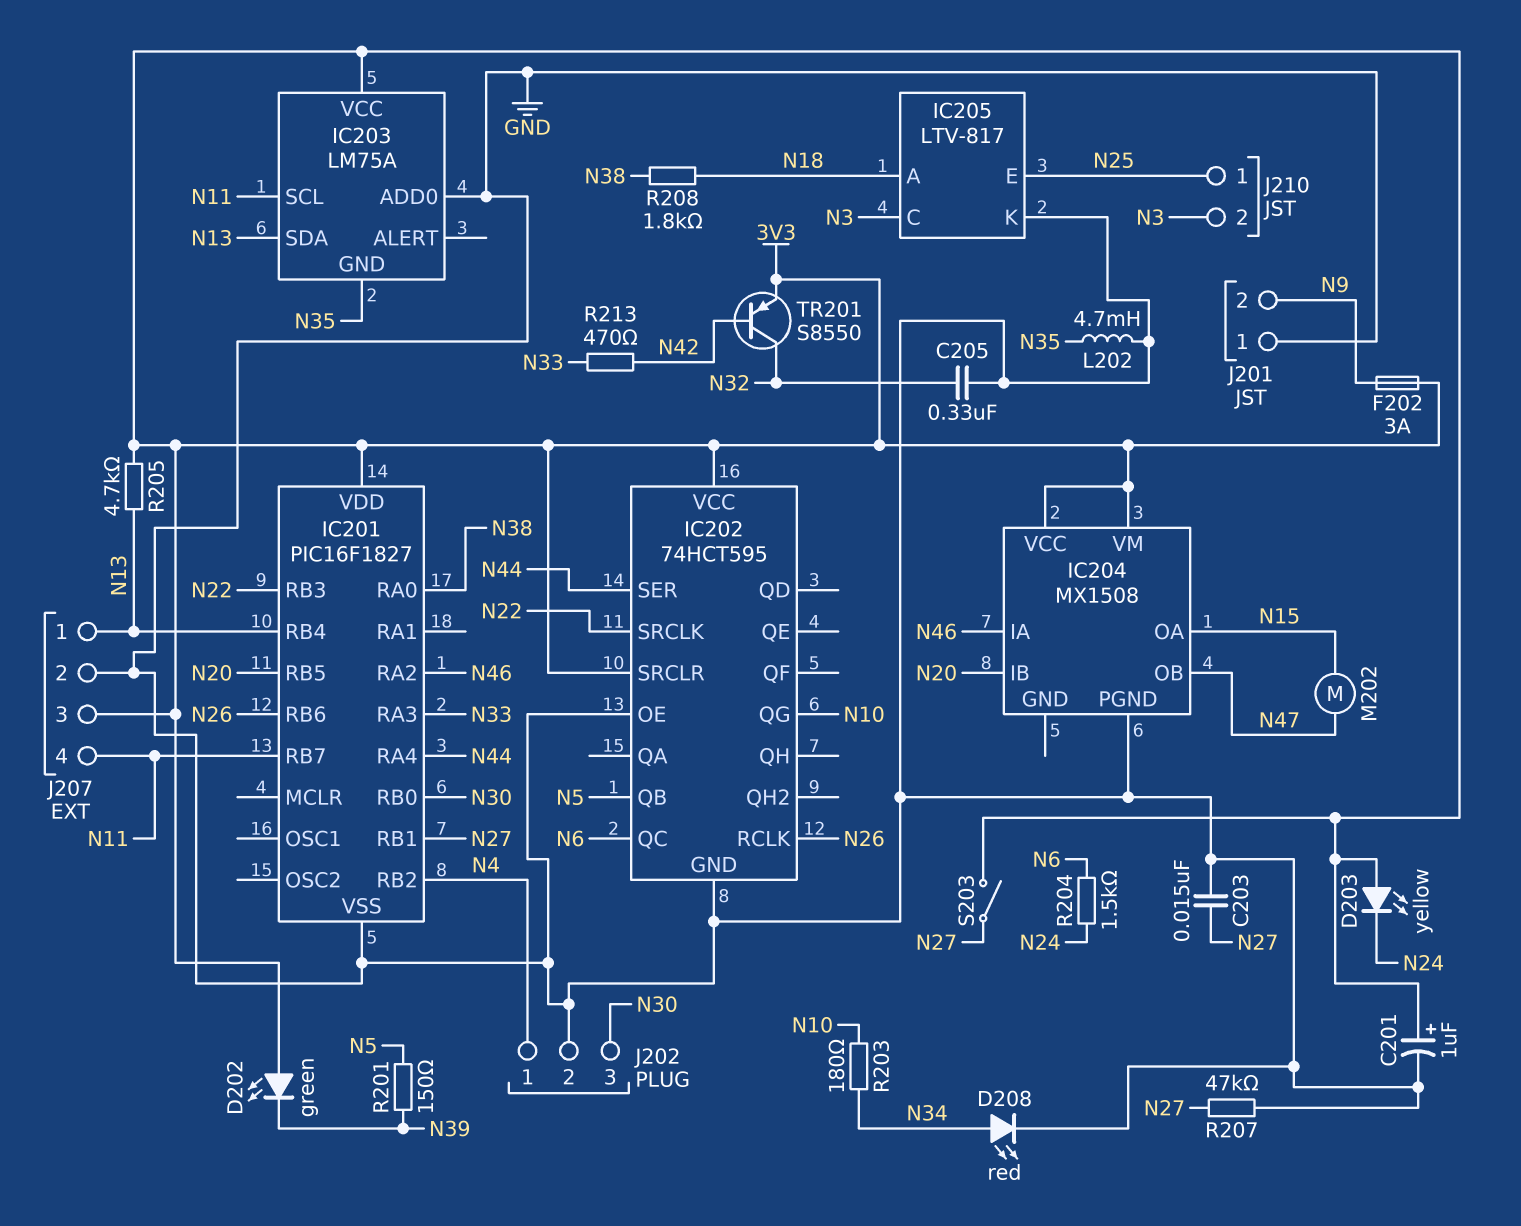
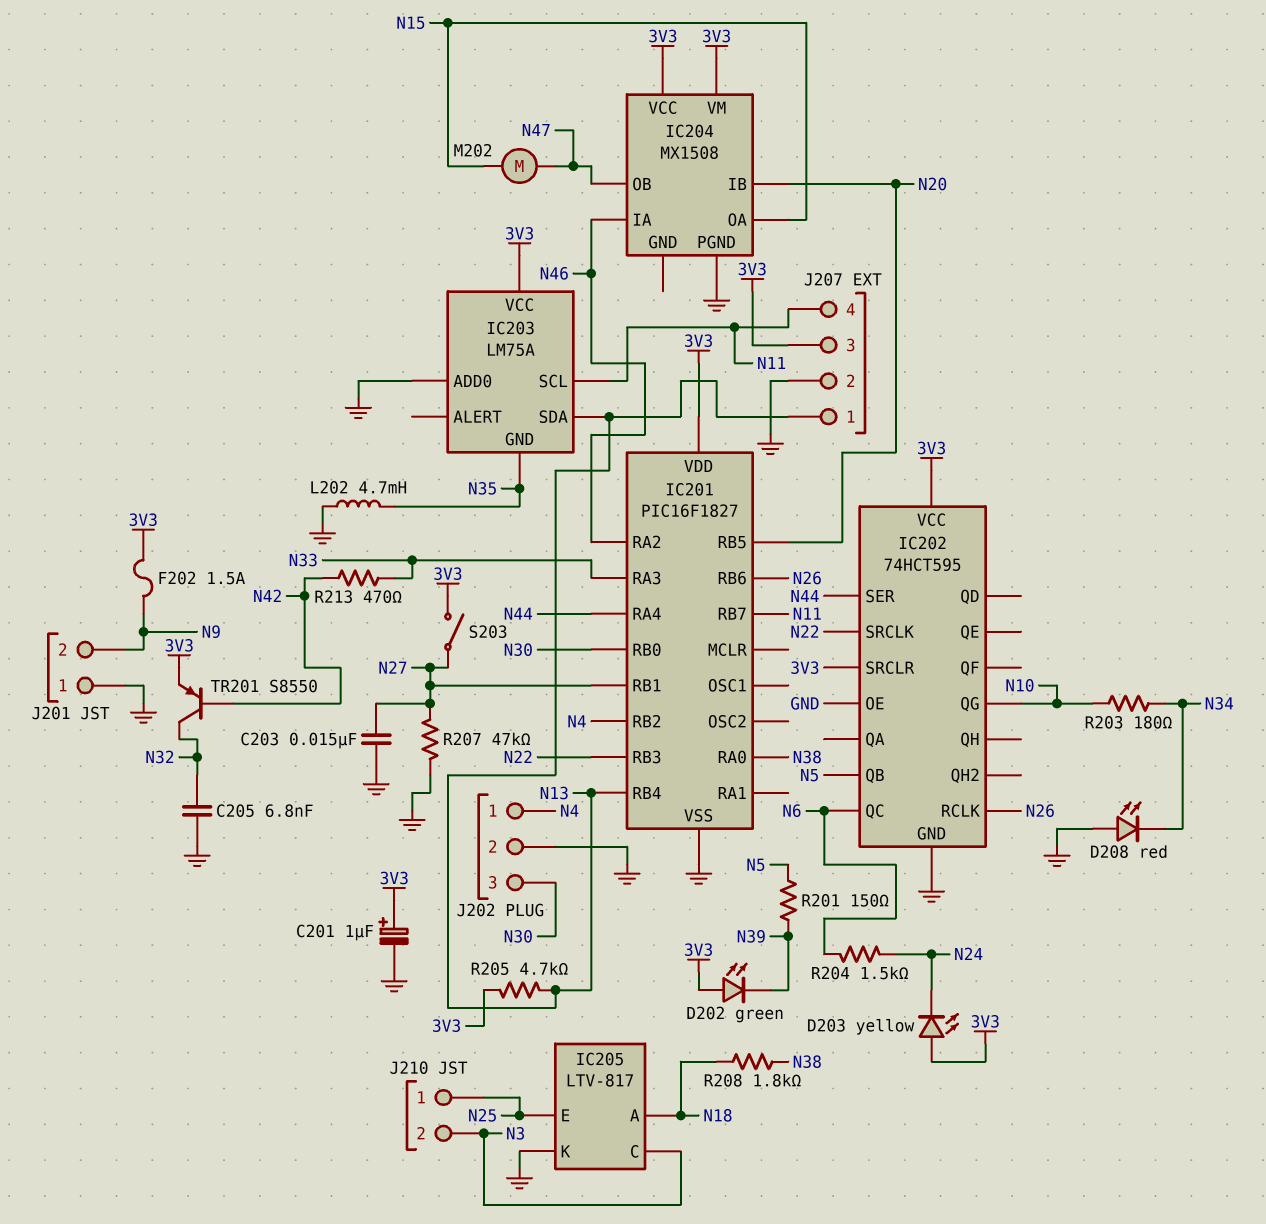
C205: 330nF (GND, N32) -> 6.8nF (GND, N32)
D208: LED red (A N34, K GND) -> LED red (A GND, K N34)
F202: 3A (3V3, N9) -> 1.5A (3V3, N9)

